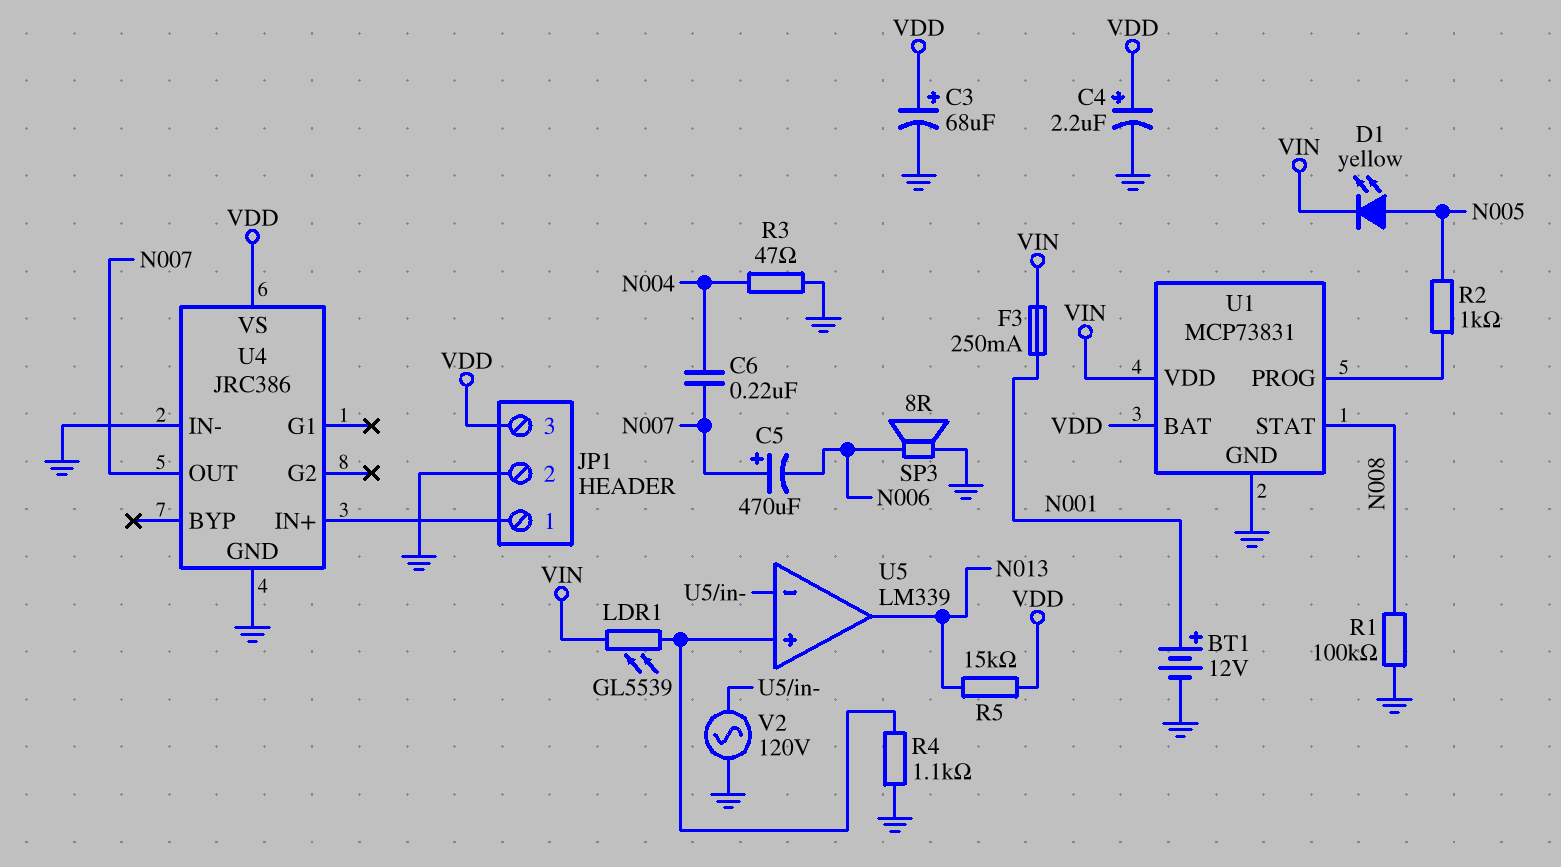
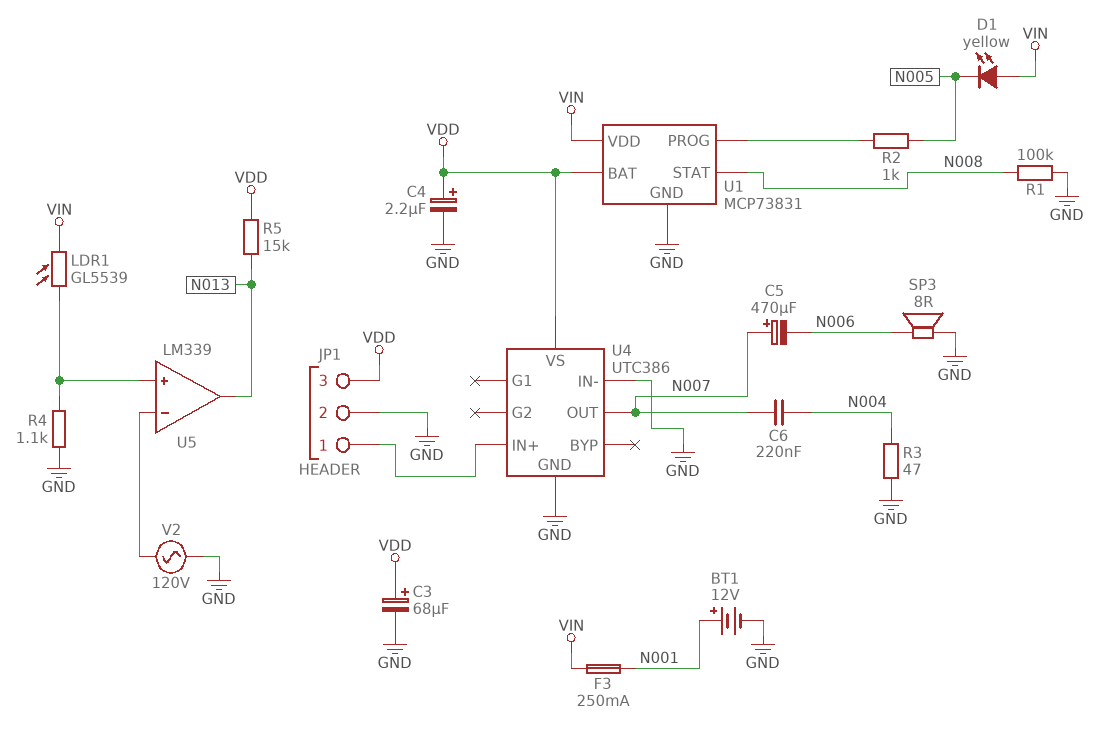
D1: LED yellow (A N005, K VIN) -> LED yellow (A VIN, K N005)
U4: JRC386 -> UTC386

